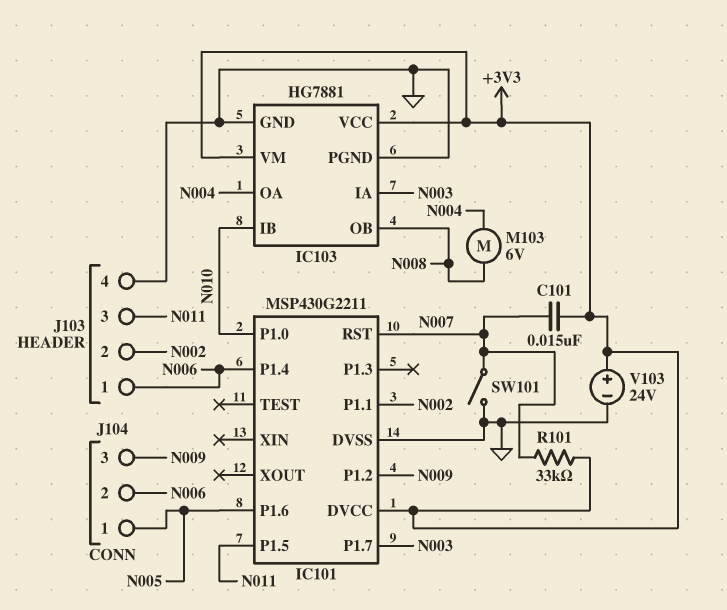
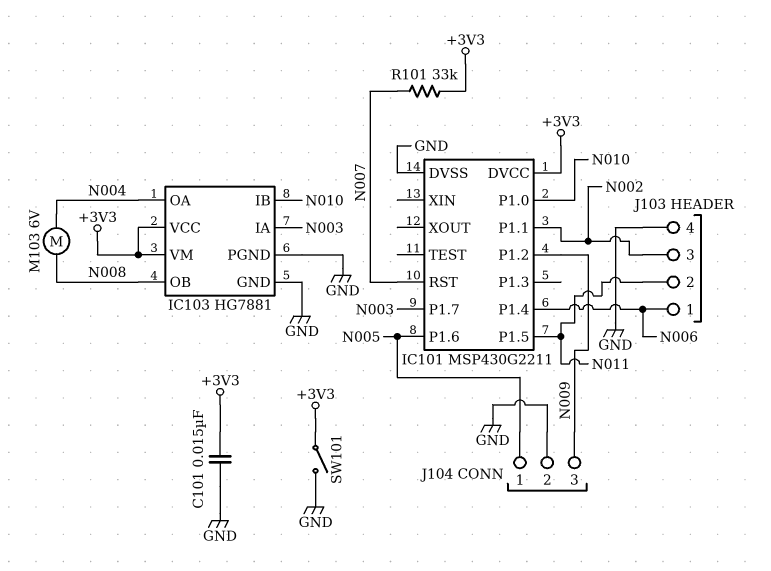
C101: 15nF (+3V3, N007) -> 15nF (+3V3, GND)
J103 pin 2: N002 -> N011
J103 pin 3: N011 -> N002
J104 pin 2: N006 -> GND
SW101: switch (GND, N007) -> switch (+3V3, GND)
V103: 24V (plus +3V3, minus GND) -> none

